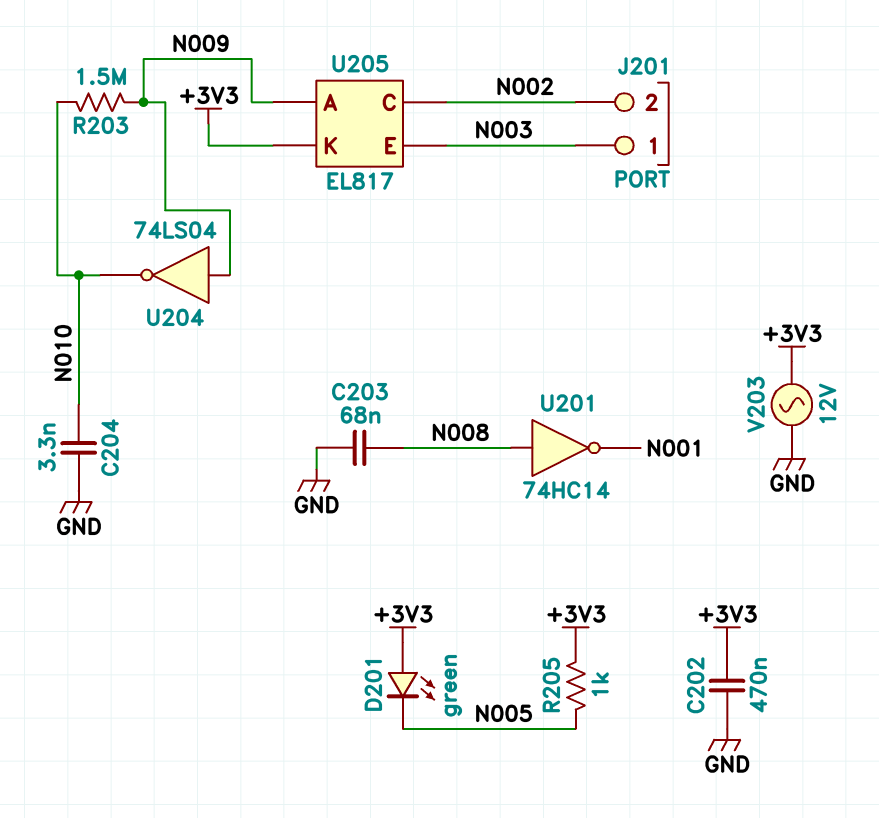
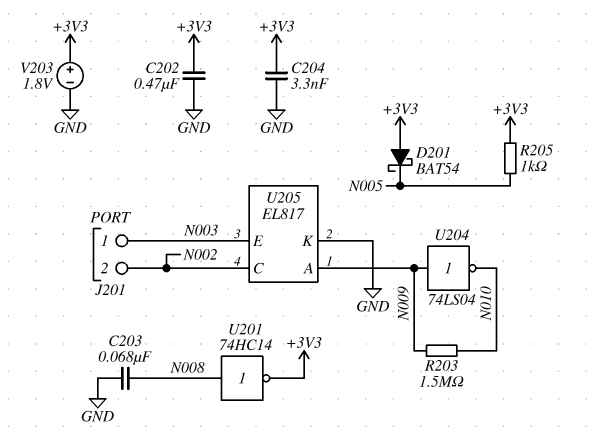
C204: 3.3nF (GND, N010) -> 3.3nF (+3V3, GND)
D201: LED green (A +3V3, K N005) -> schottky BAT54 (A +3V3, K N005)
U201: NOT 74HC14 (in N008, out N001) -> NOT 74HC14 (in N008, out +3V3)
U205 pin K: +3V3 -> GND
V203: AC 12V (+3V3, GND) -> 1.8V (plus +3V3, minus GND)

